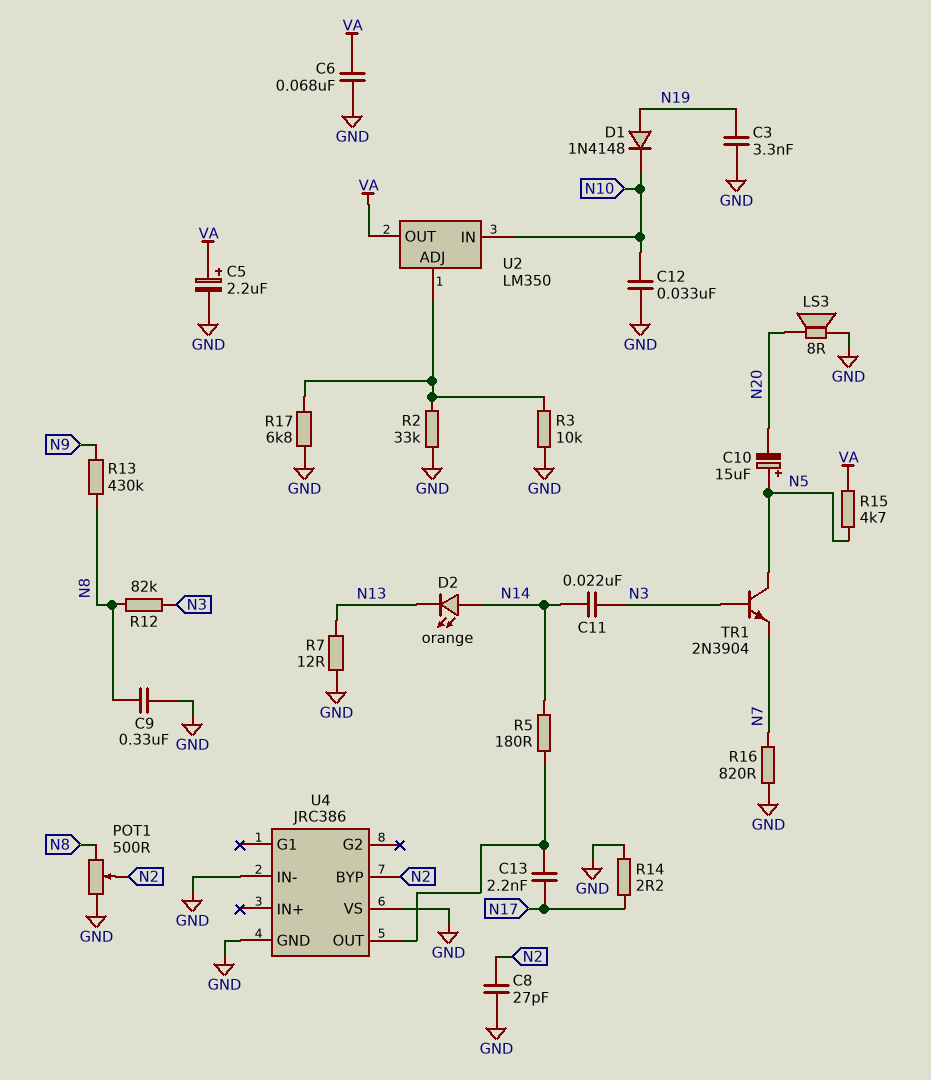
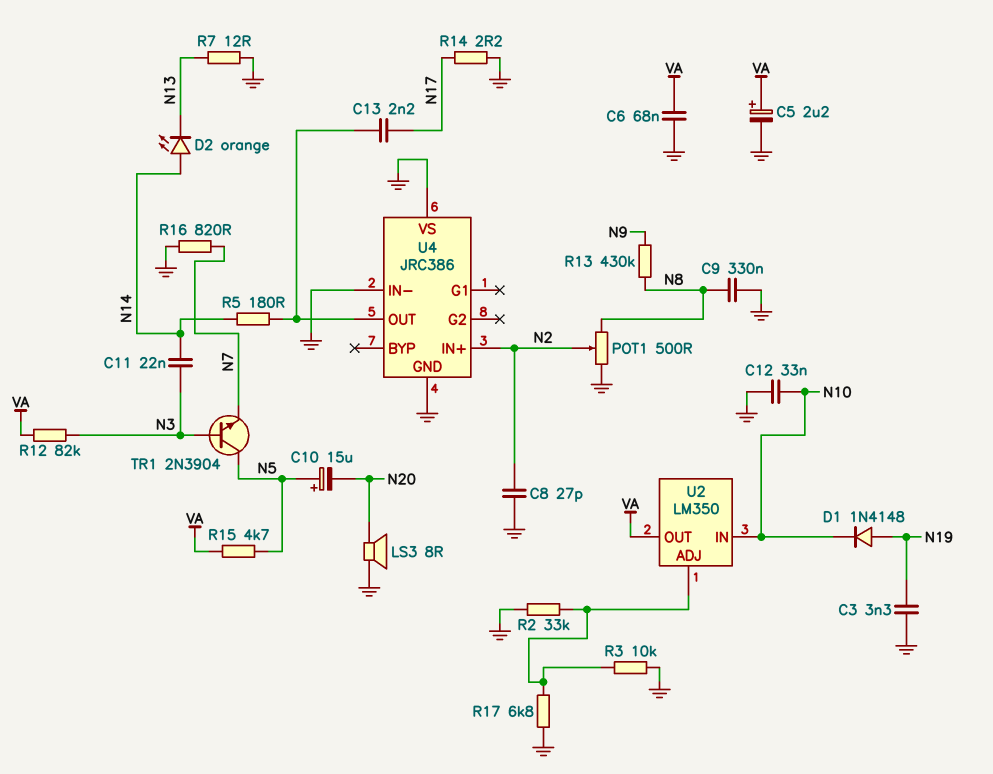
R12: 82k (N3, N8) -> 82k (N3, VA)
U4 pin BYP: N2 -> none
U4 pin IN+: none -> N2

